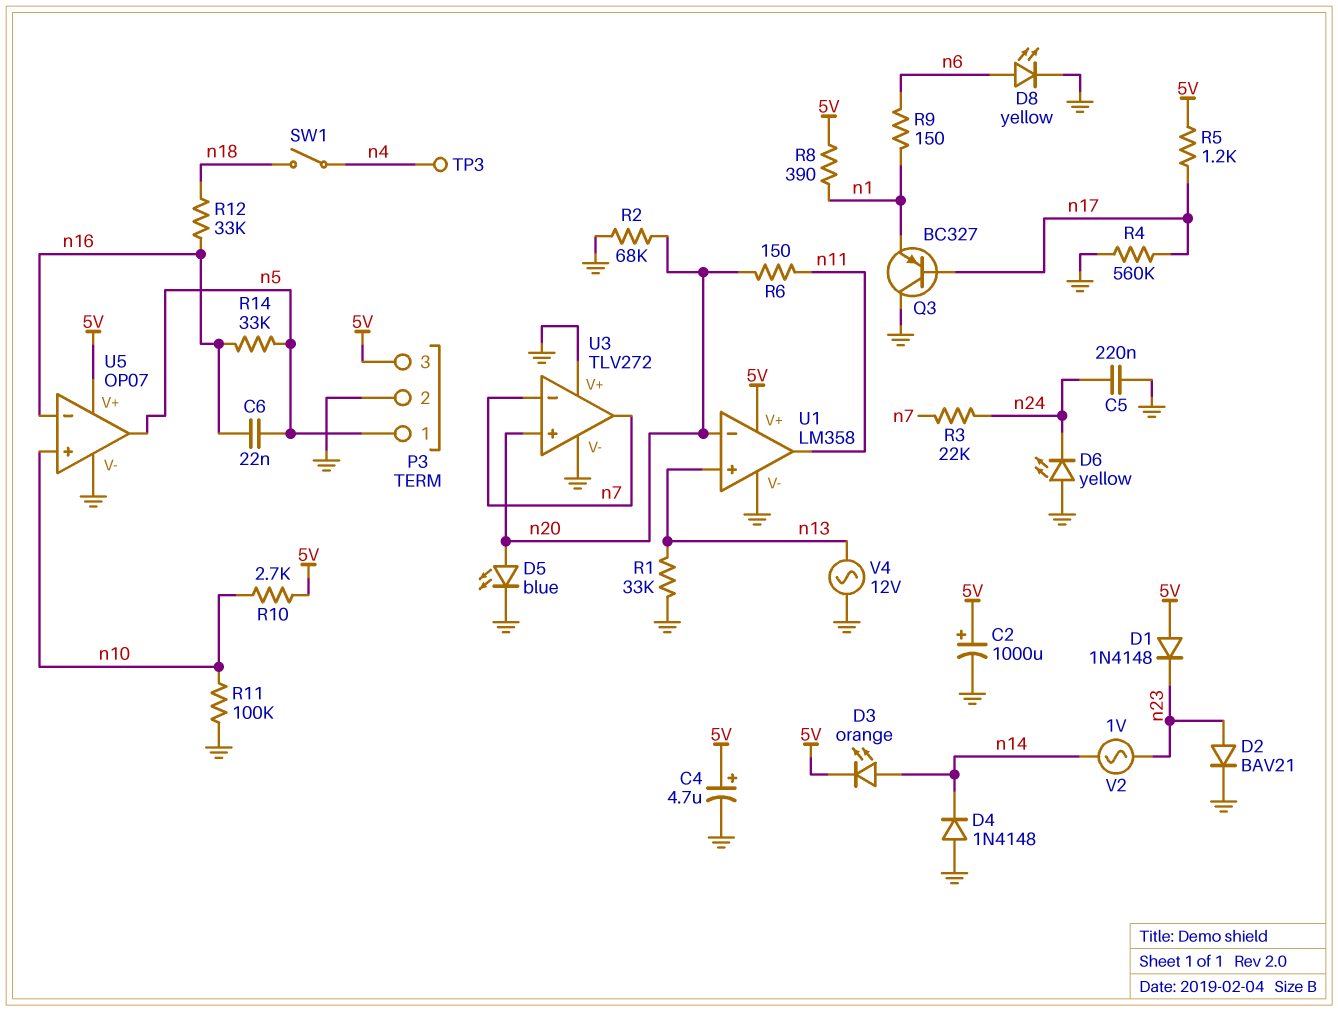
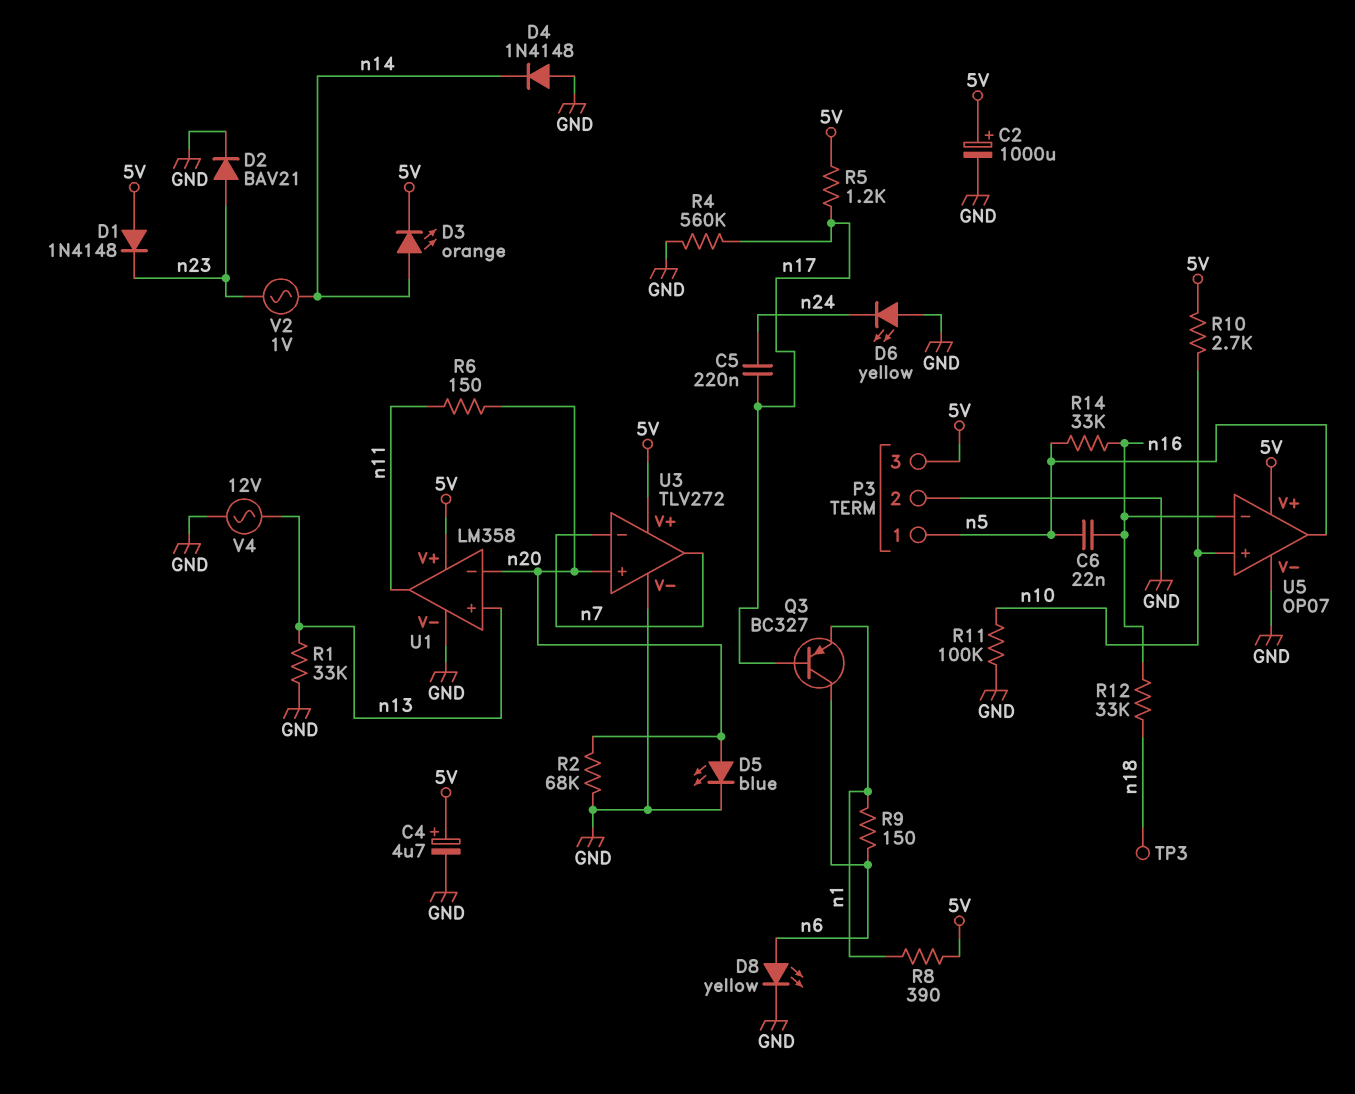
C5: 220nF (GND, n24) -> 220nF (n17, n24)
Q3: PNP BC327 (B n17, C GND, E n1) -> PNP BC327 (B n17, C n6, E n1)
R3: 22k (n7, n24) -> none
SW1: switch (n4, n18) -> none
TP3: test point (n4) -> test point (n18)
U3 pin V+: GND -> 5V

